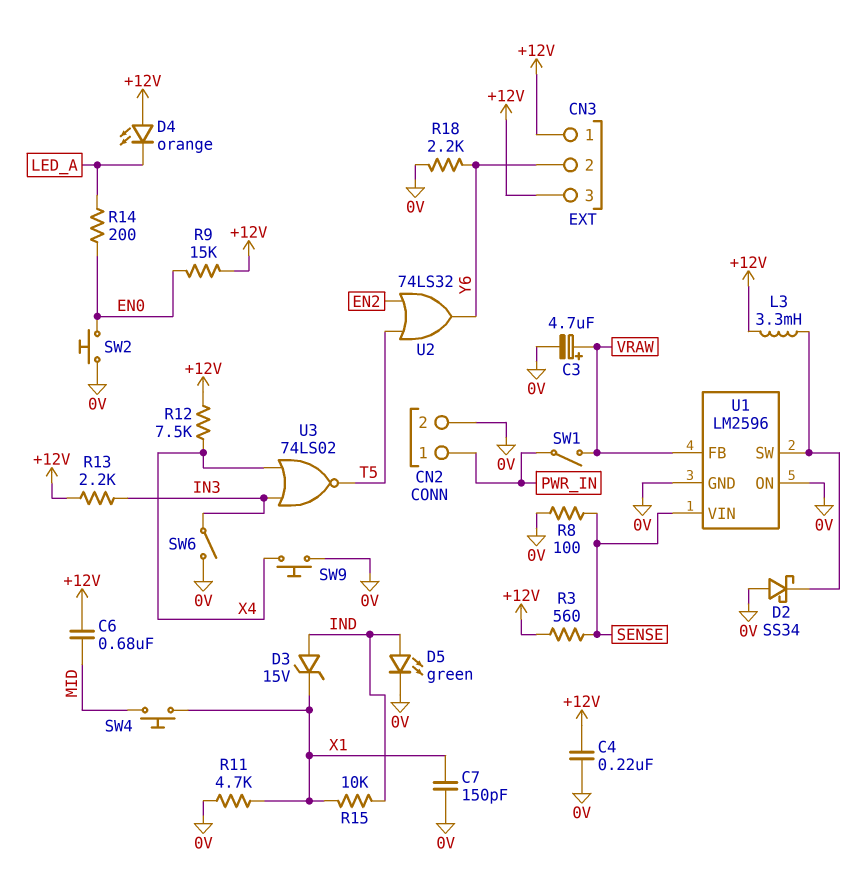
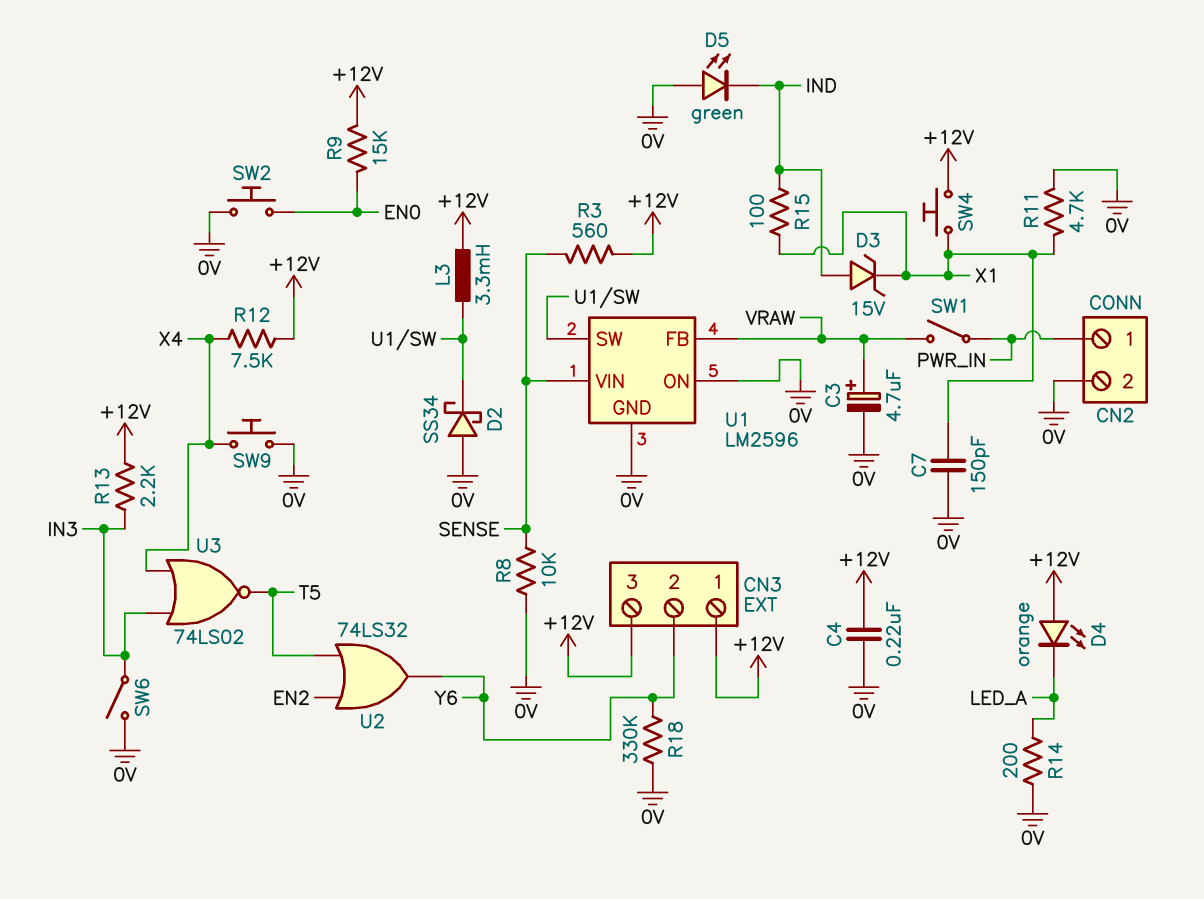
C6: 680nF (+12V, MID) -> none
D5: LED green (A IND, K 0V) -> LED green (A 0V, K IND)
R8: 100 (0V, SENSE) -> 10k (0V, SENSE)
R14: 200 (EN0, LED_A) -> 200 (0V, LED_A)
R15: 10k (IND, X1) -> 100 (IND, X1)
R18: 2.2k (0V, Y6) -> 330k (0V, Y6)
SW4: button (MID, X1) -> button (+12V, X1)

